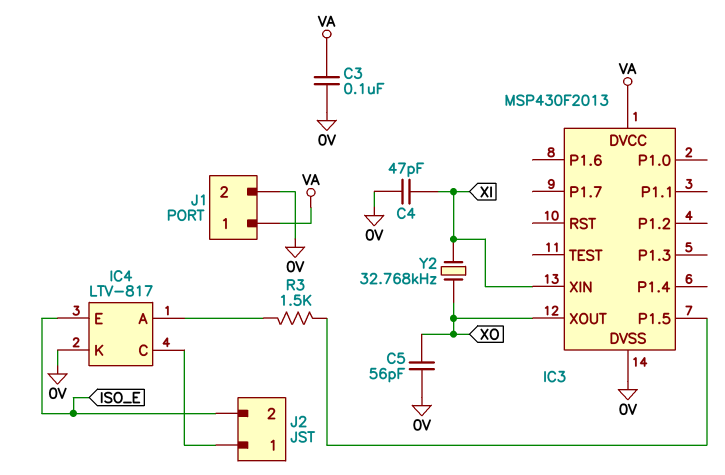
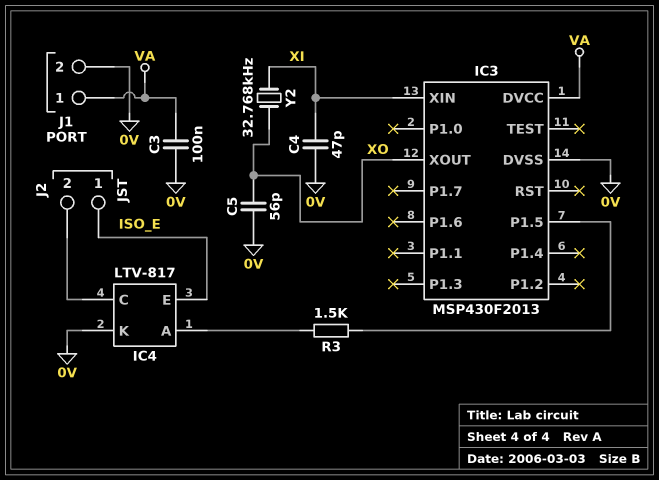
J2 pin 1: IC4/C -> ISO_E
J2 pin 2: ISO_E -> IC4/C

